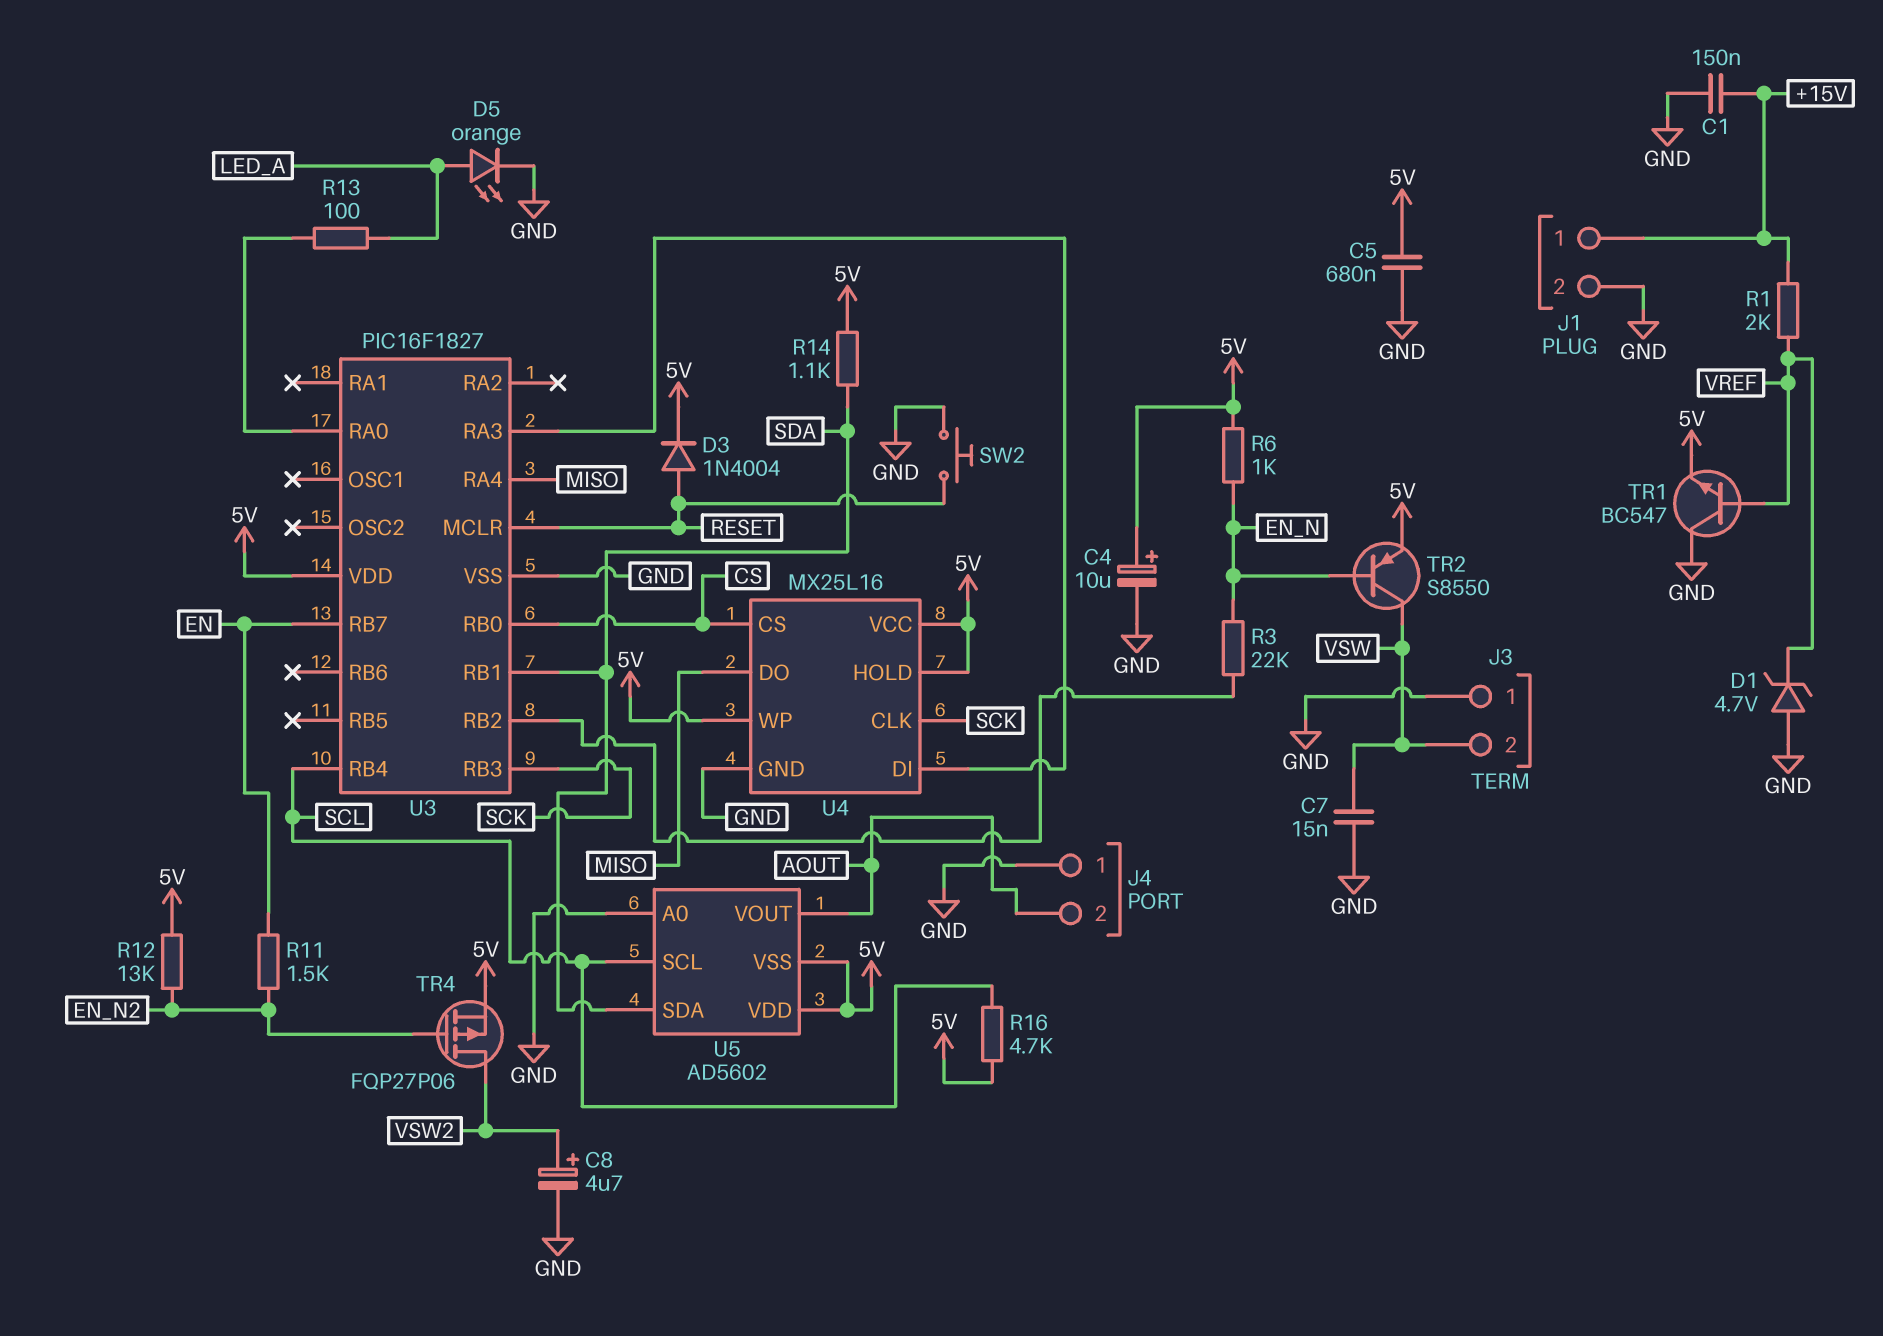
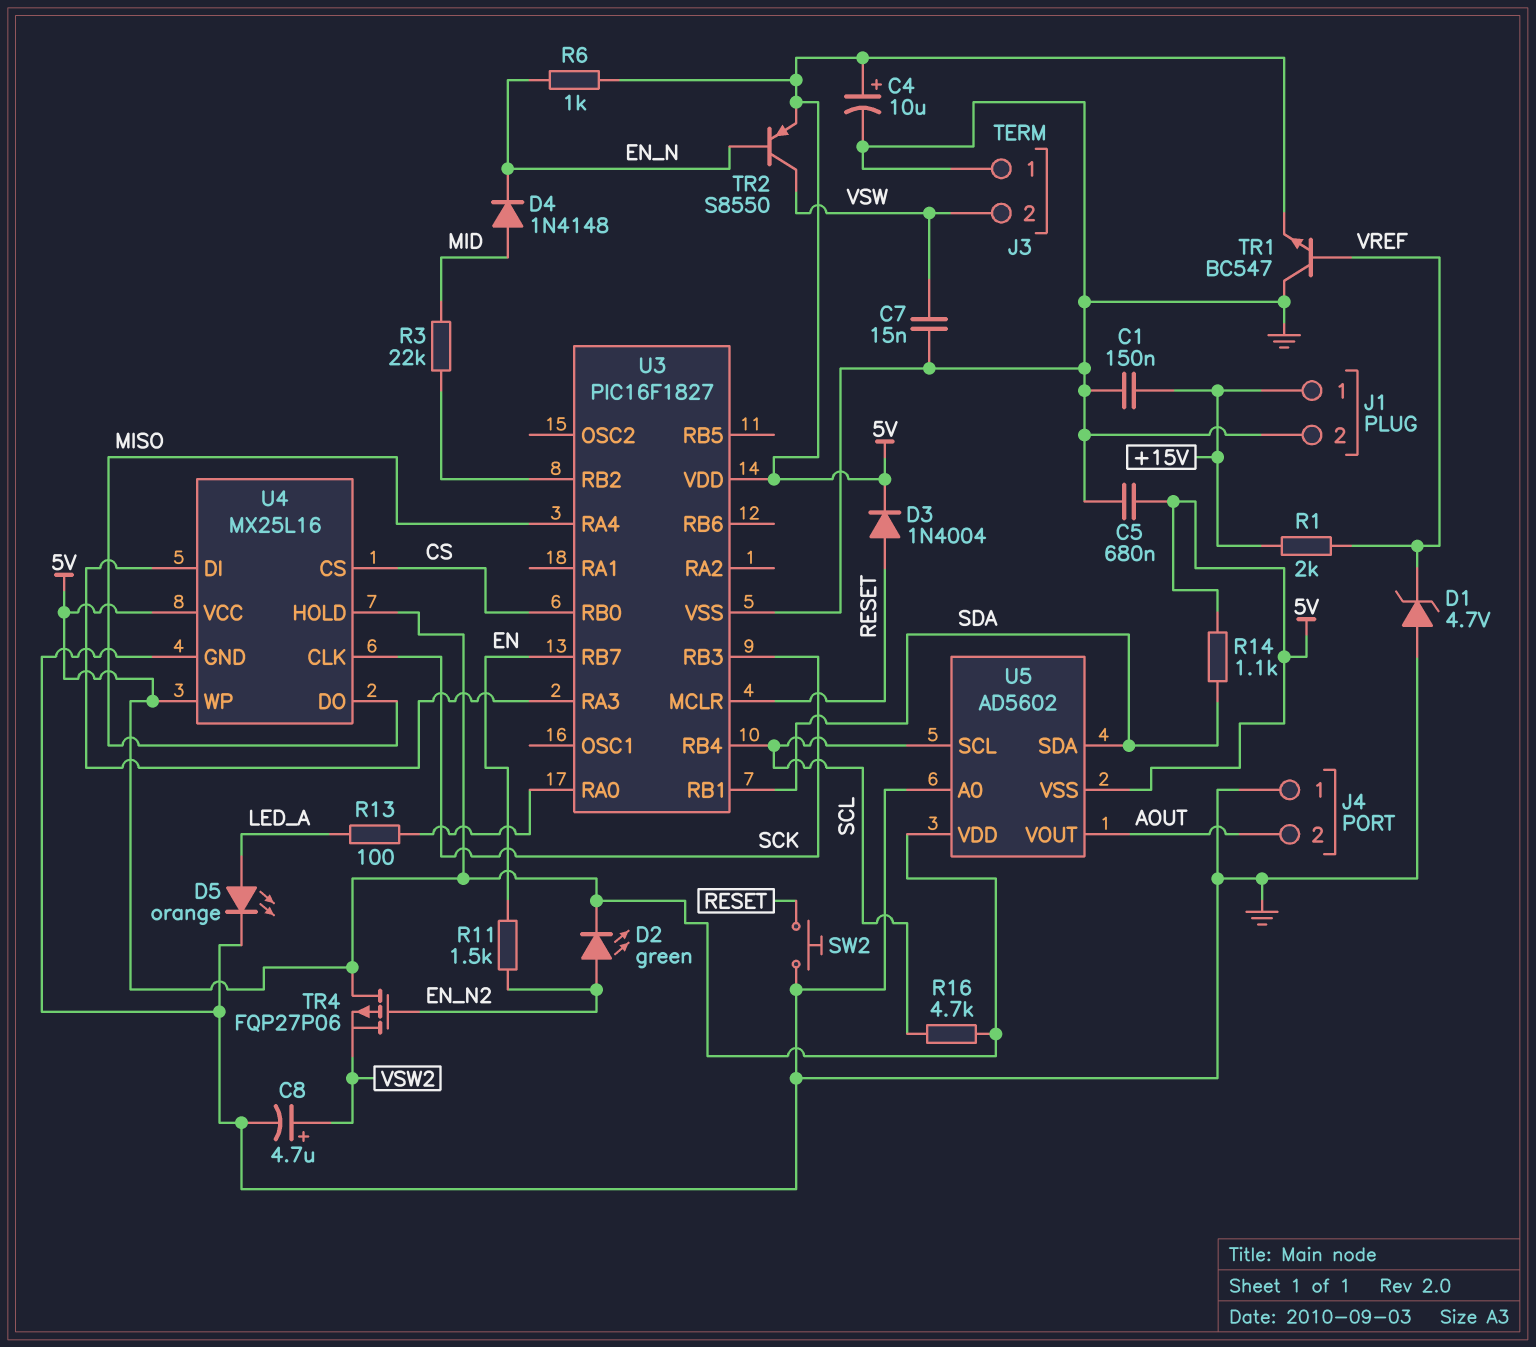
D2: none -> LED green (A EN_N2, K 5V)
D4: none -> diode 1N4148 (A MID, K EN_N)
R3: 22k (EN_N, U3/RB2) -> 22k (MID, U3/RB2)
R12: 13k (5V, EN_N2) -> none
TR4: PMOS FQP27P06 (G EN_N2, D VSW2, S 5V) -> PMOS FQP27P06 (G EN_N2, D 5V, S VSW2)

